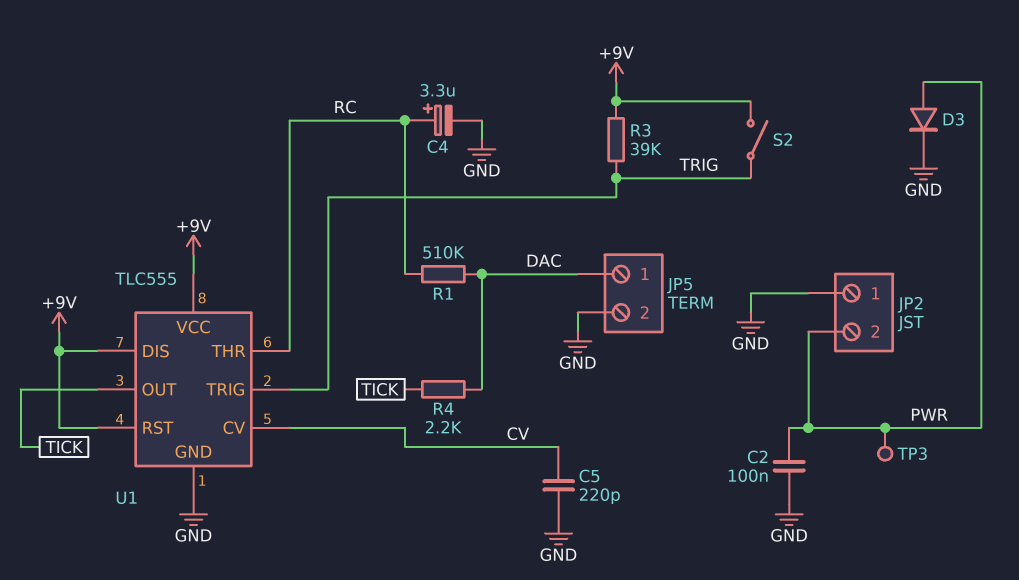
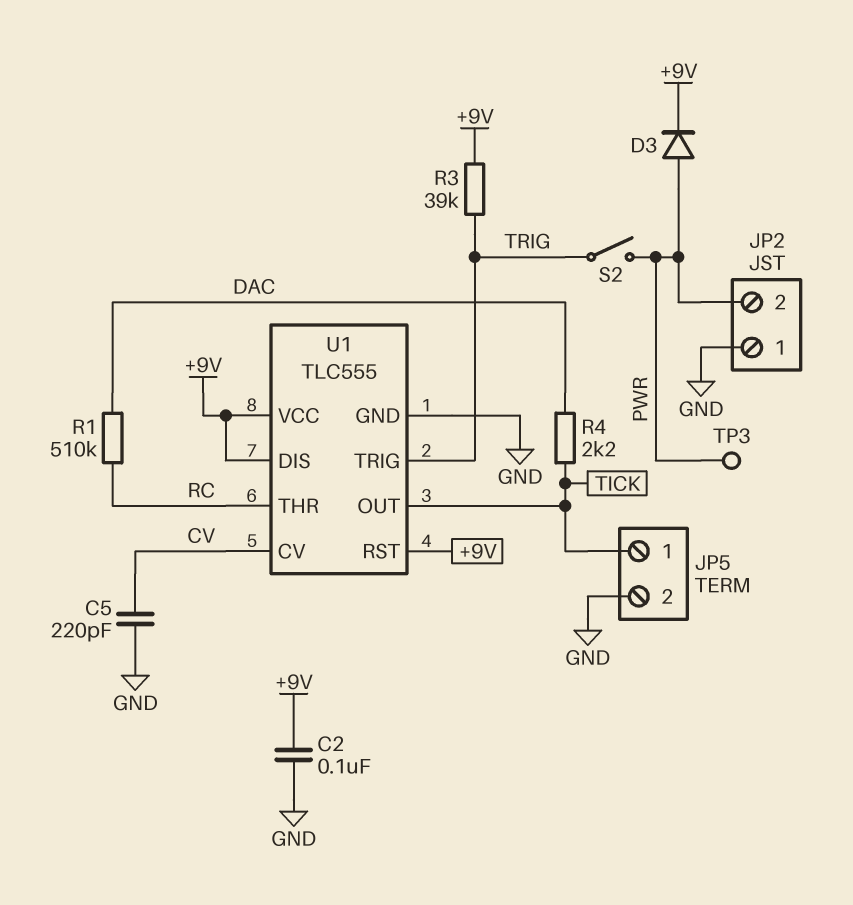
C2: 100nF (GND, PWR) -> 100nF (+9V, GND)
C4: 3.3uF (plus RC, minus GND) -> none
D3: diode (A PWR, K GND) -> diode (A PWR, K +9V)
JP5 pin 1: DAC -> TICK
S2: switch (+9V, TRIG) -> switch (PWR, TRIG)

